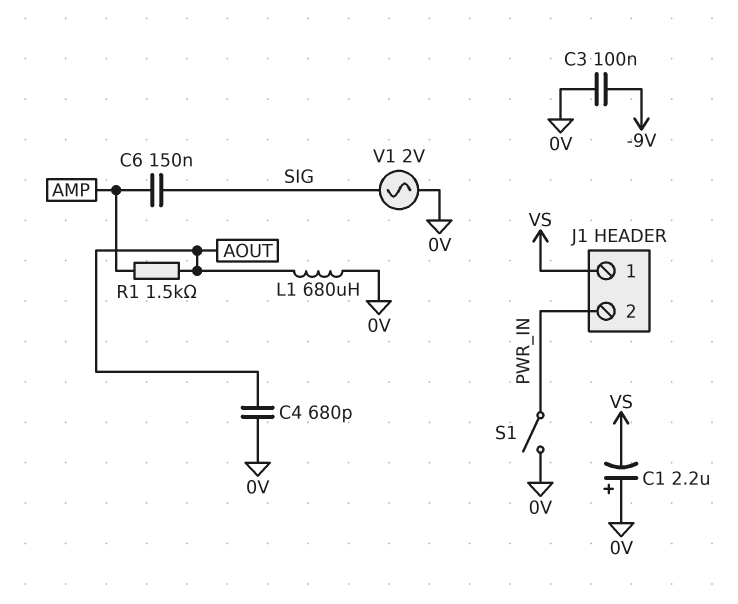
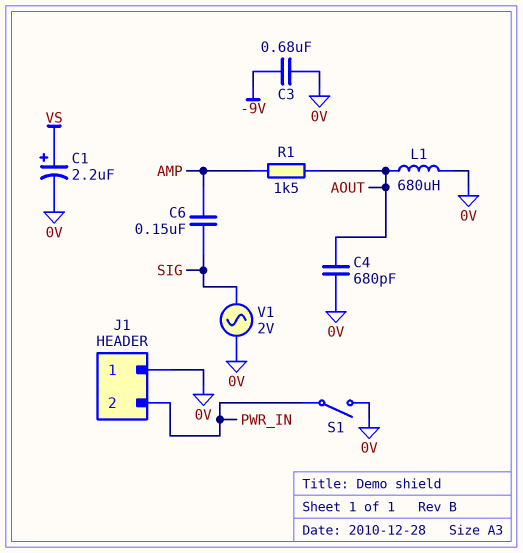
C1: 2.2uF (plus 0V, minus VS) -> 2.2uF (plus VS, minus 0V)
C3: 100nF (-9V, 0V) -> 680nF (-9V, 0V)
J1 pin 1: VS -> 0V

